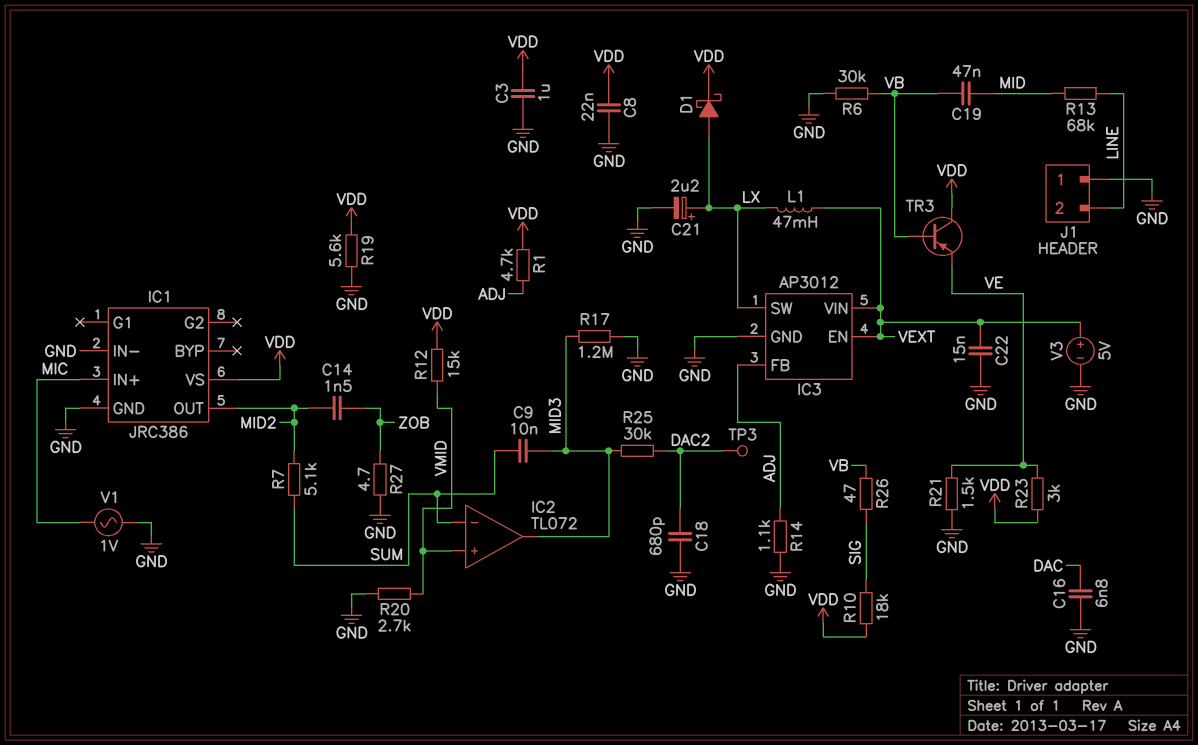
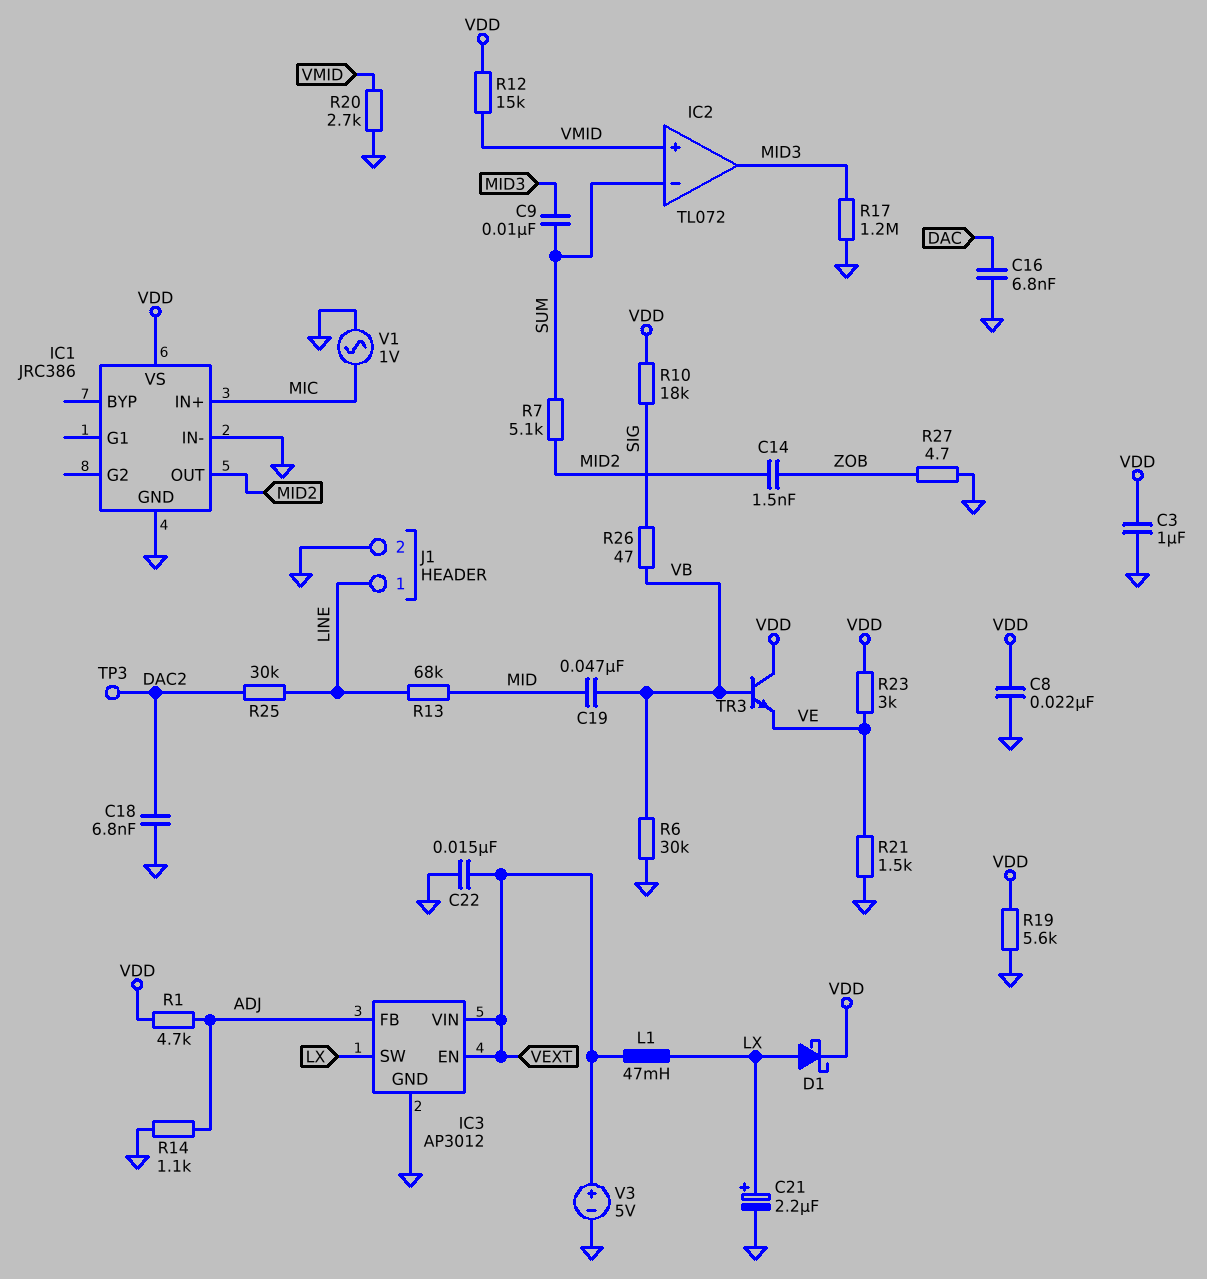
C18: 680pF (DAC2, GND) -> 6.8nF (DAC2, GND)
J1 pin 1: GND -> LINE
J1 pin 2: LINE -> GND
R25: 30k (DAC2, MID3) -> 30k (DAC2, LINE)
TR3: PNP (B VB, C VDD, E VE) -> NPN (B VB, C VDD, E VE)

